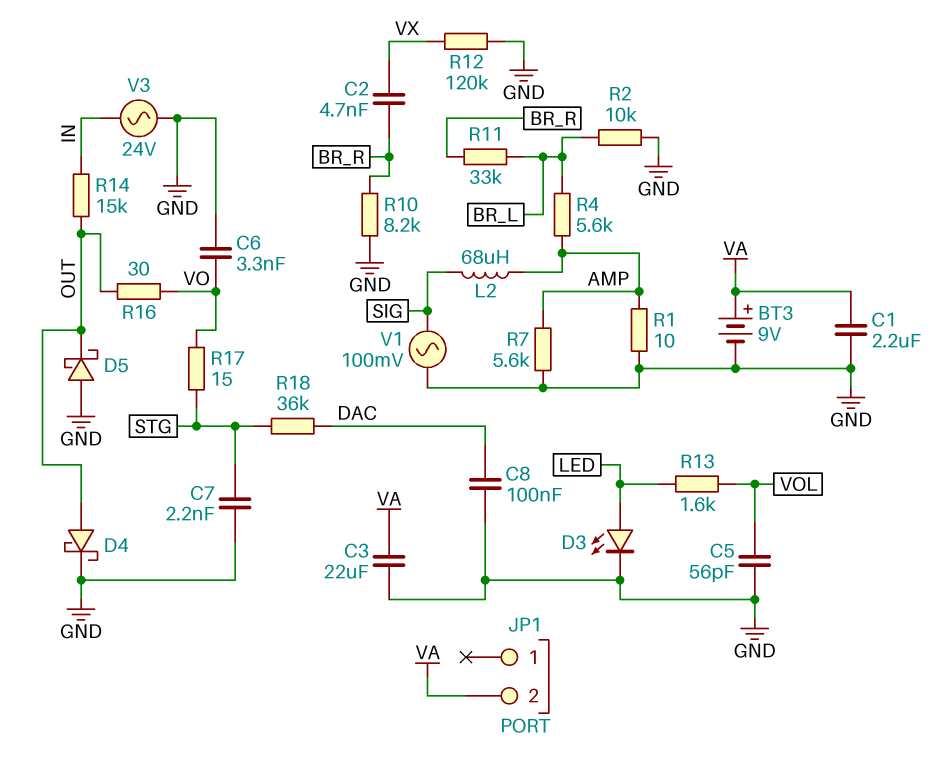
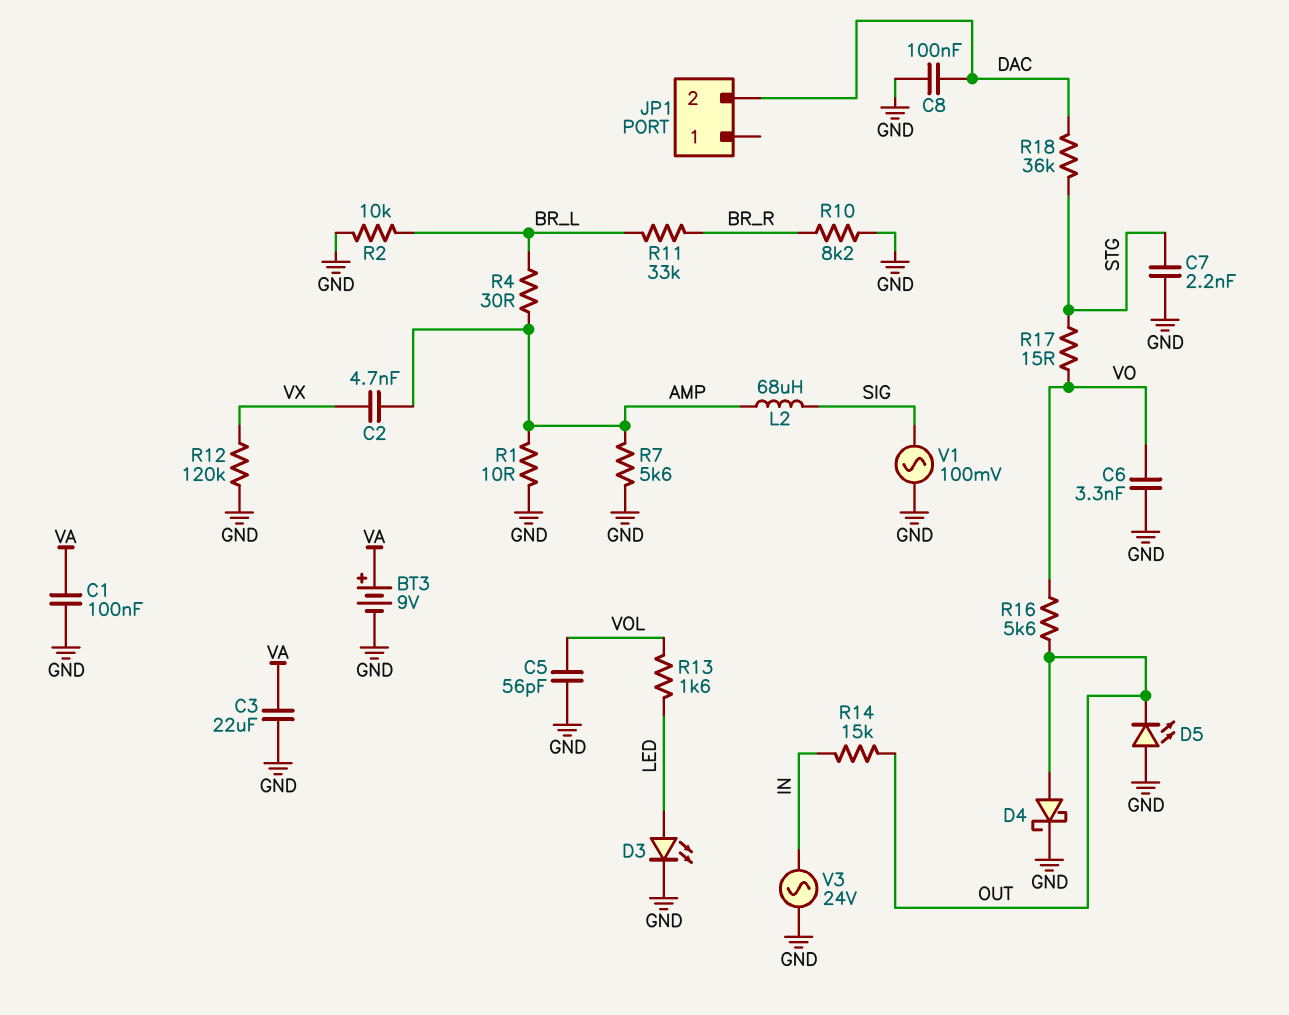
C1: 2.2uF (GND, VA) -> 100nF (GND, VA)
C2: 4.7nF (BR_R, VX) -> 4.7nF (AMP, VX)
D5: schottky (A GND, K OUT) -> LED (A GND, K OUT)
JP1 pin 2: VA -> DAC
R4: 5.6k (AMP, BR_L) -> 30 (AMP, BR_L)
R16: 30 (OUT, VO) -> 5.6k (OUT, VO)

